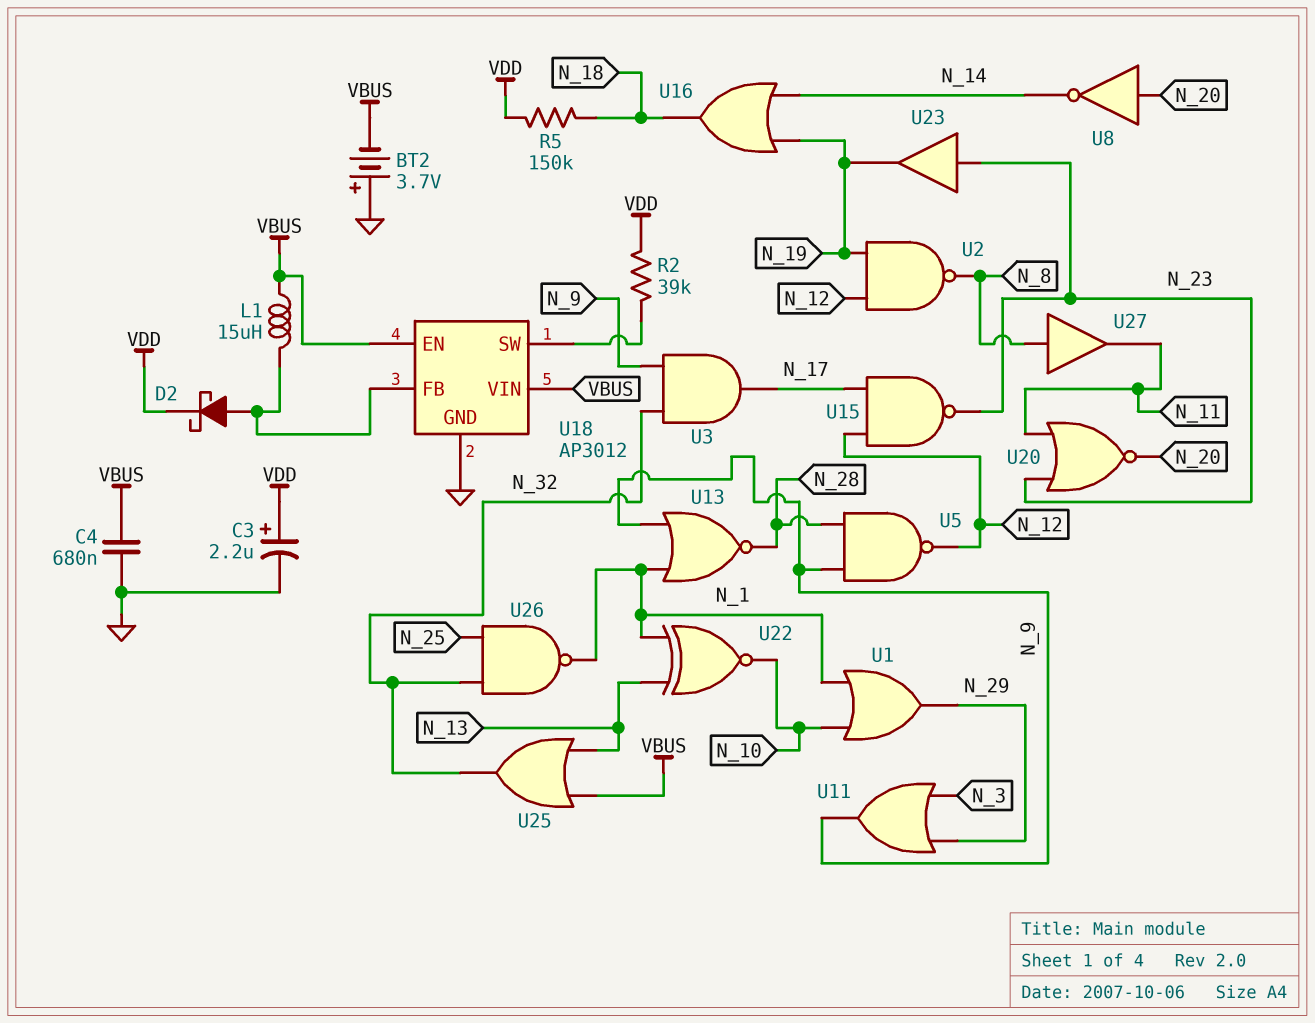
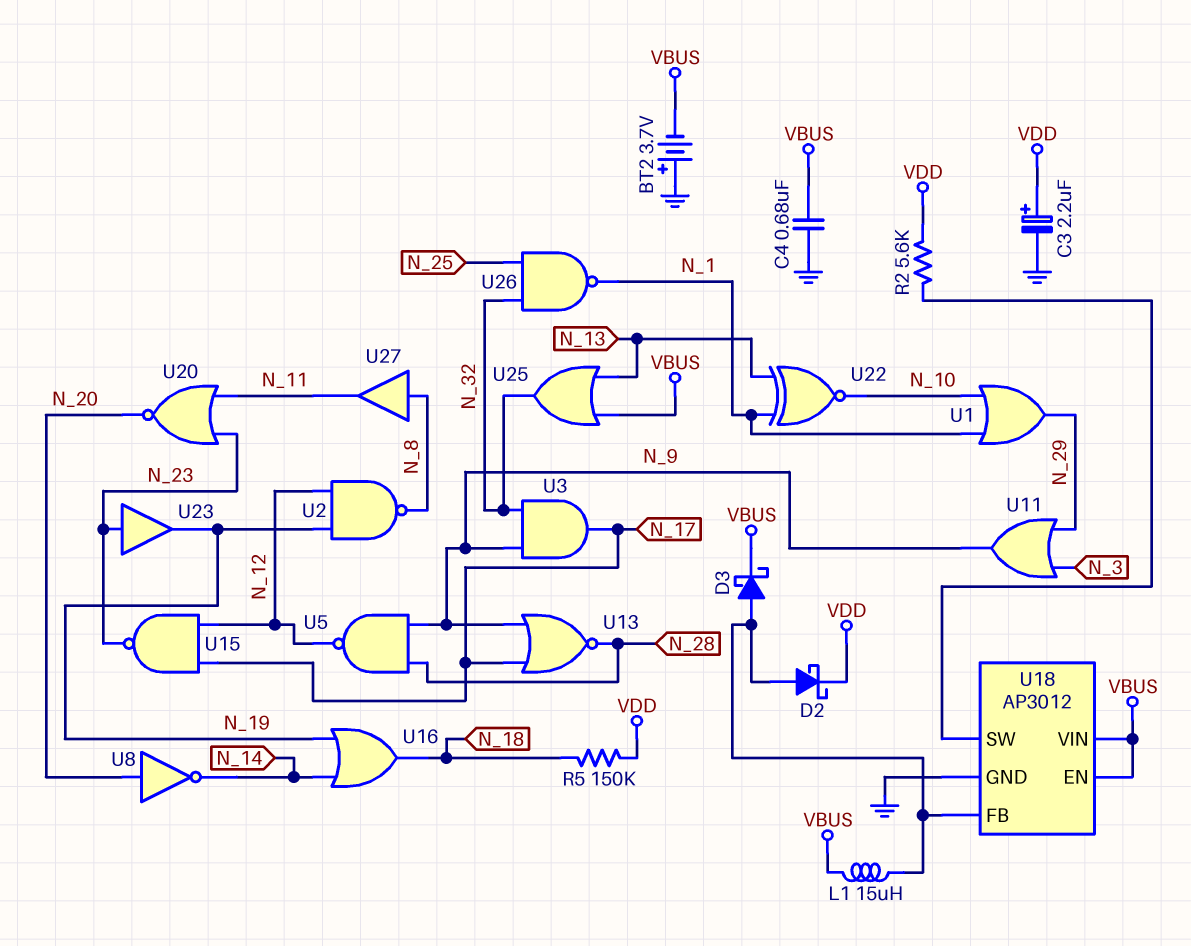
D3: none -> schottky (A U18/FB, K VBUS)
R2: 39k (U18/SW, VDD) -> 5.6k (U18/SW, VDD)
U13: NOR (in N_1, in N_9, out N_28) -> NOR (in N_9, in N_17, out N_28)

